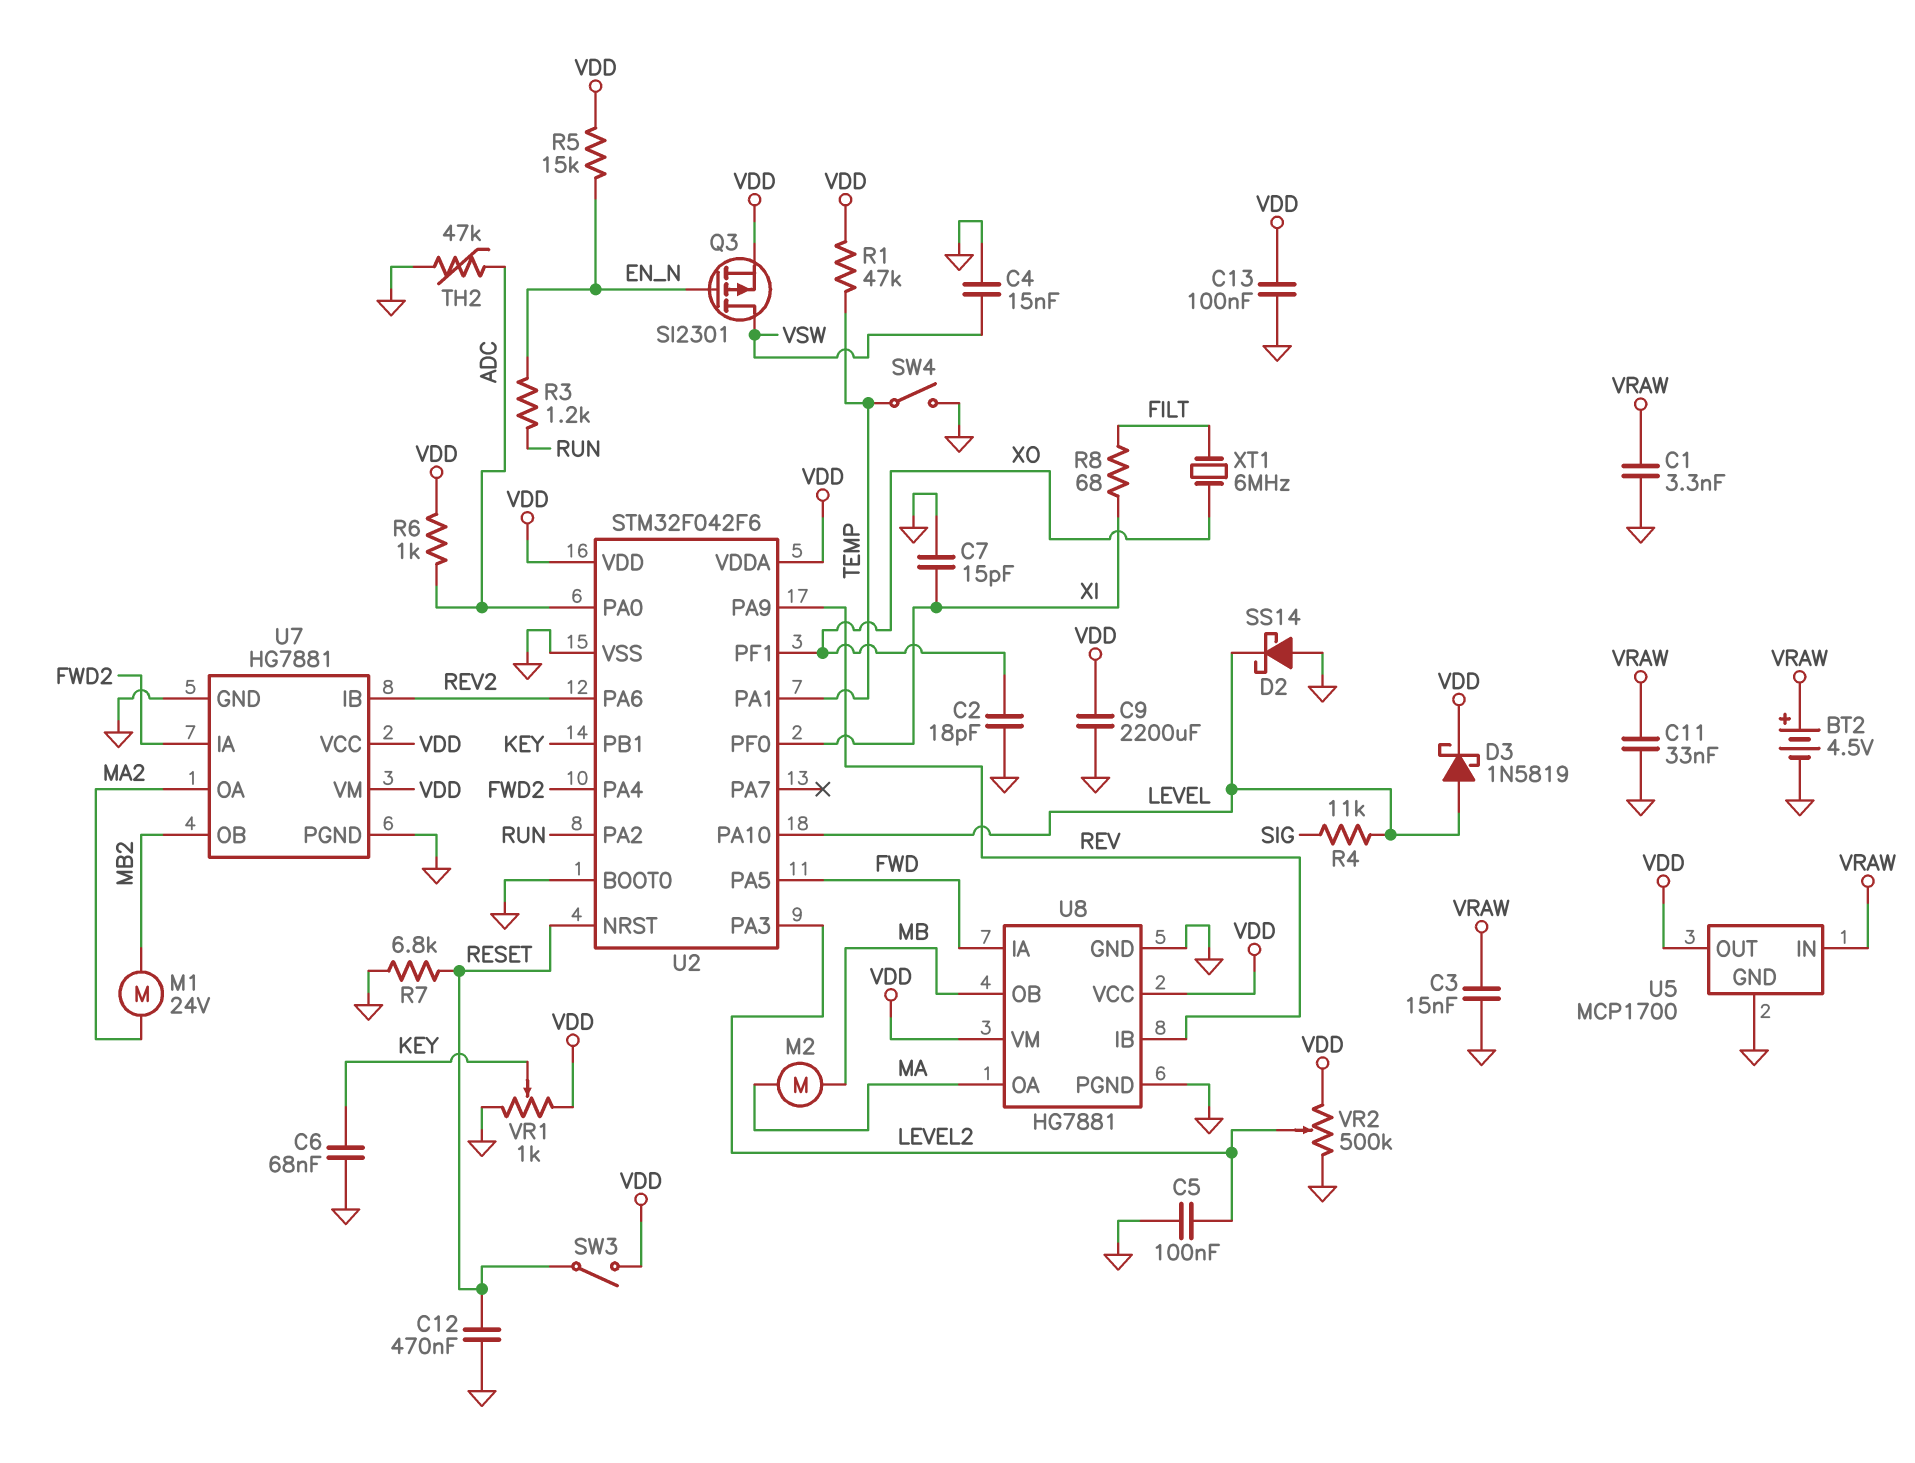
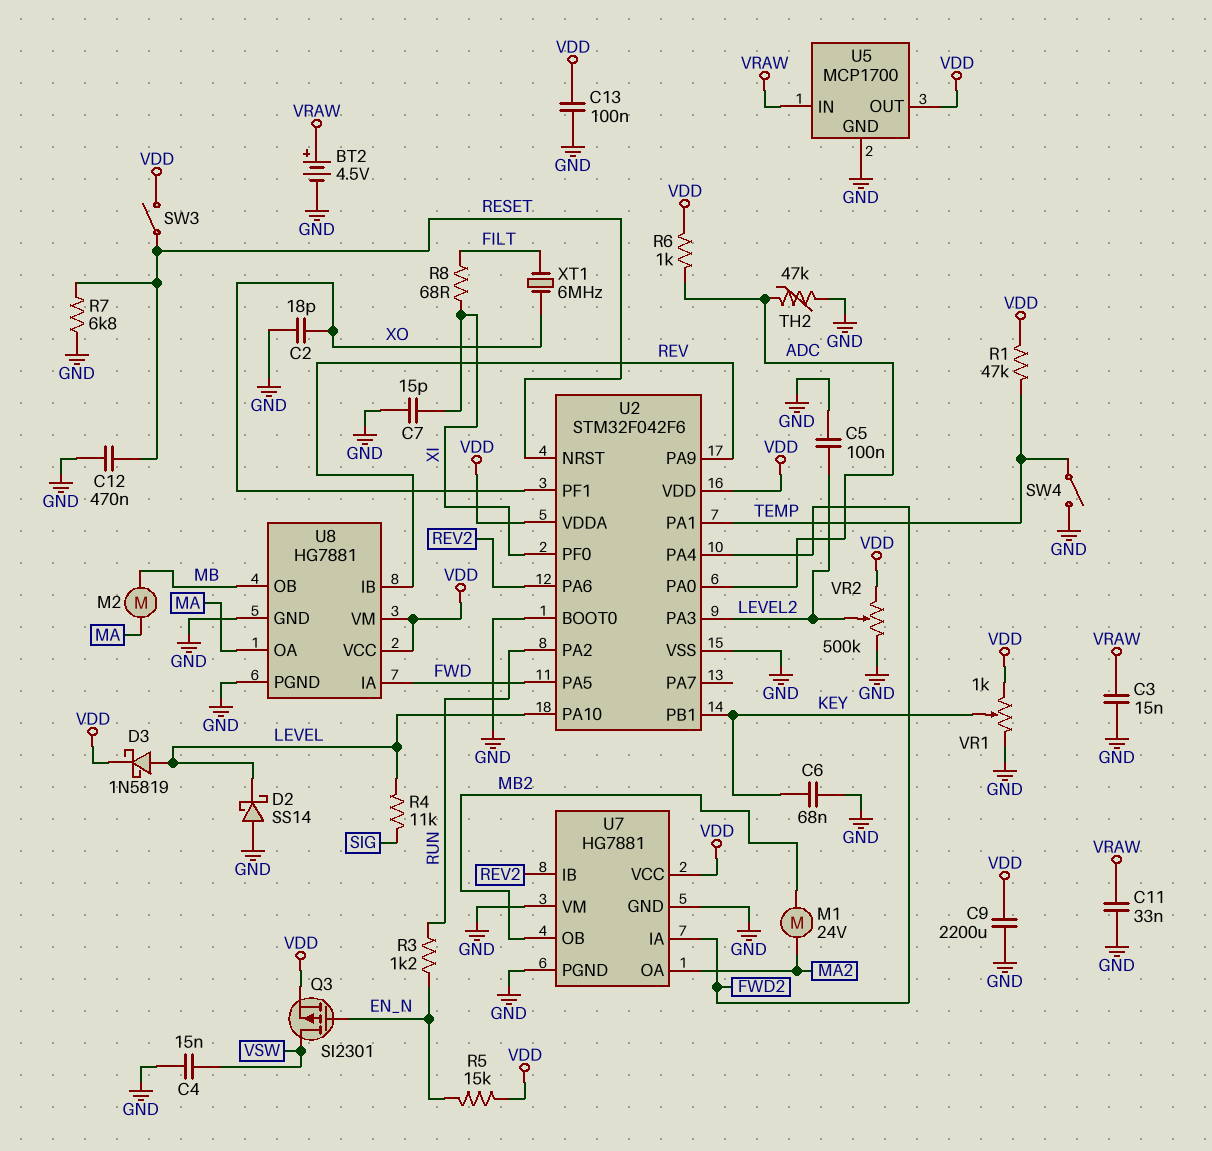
C1: 3.3nF (GND, VRAW) -> none
U7 pin VM: VDD -> GND

